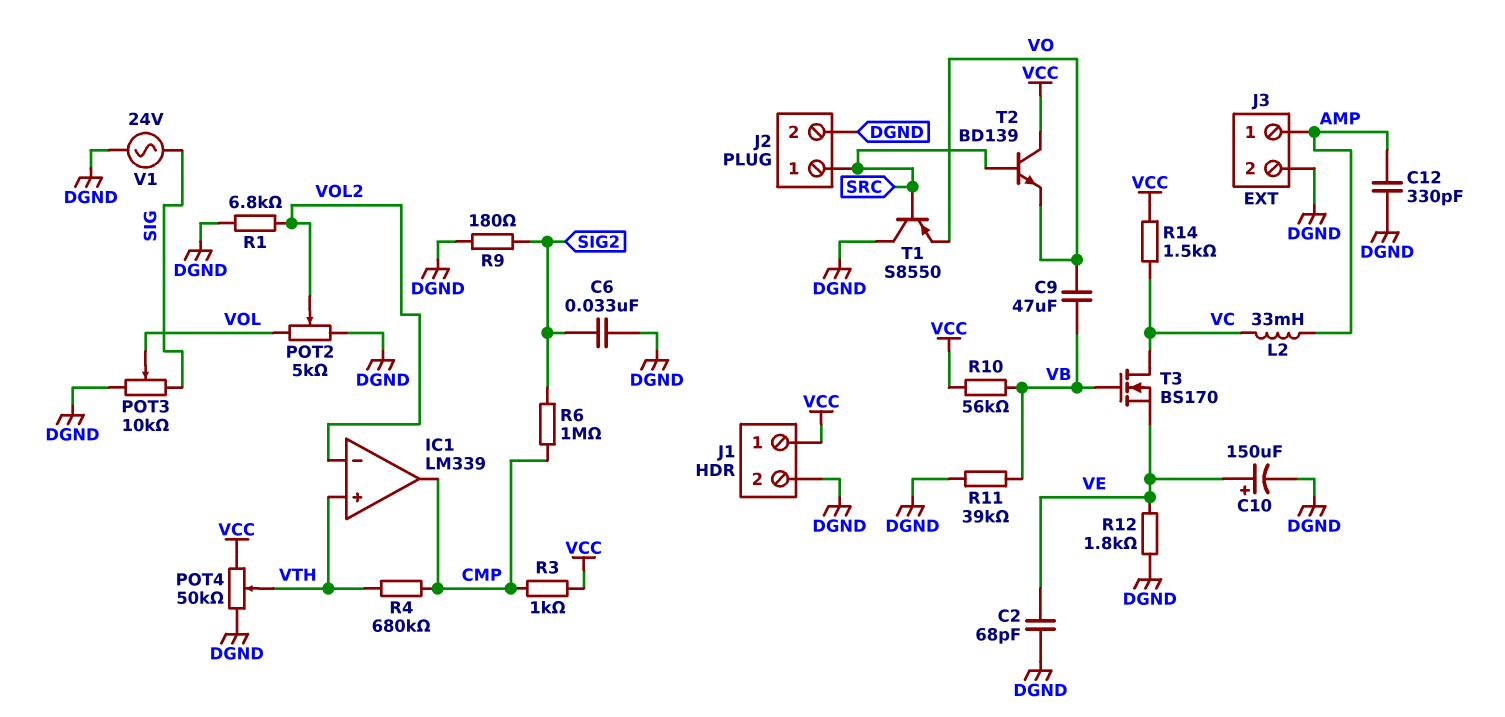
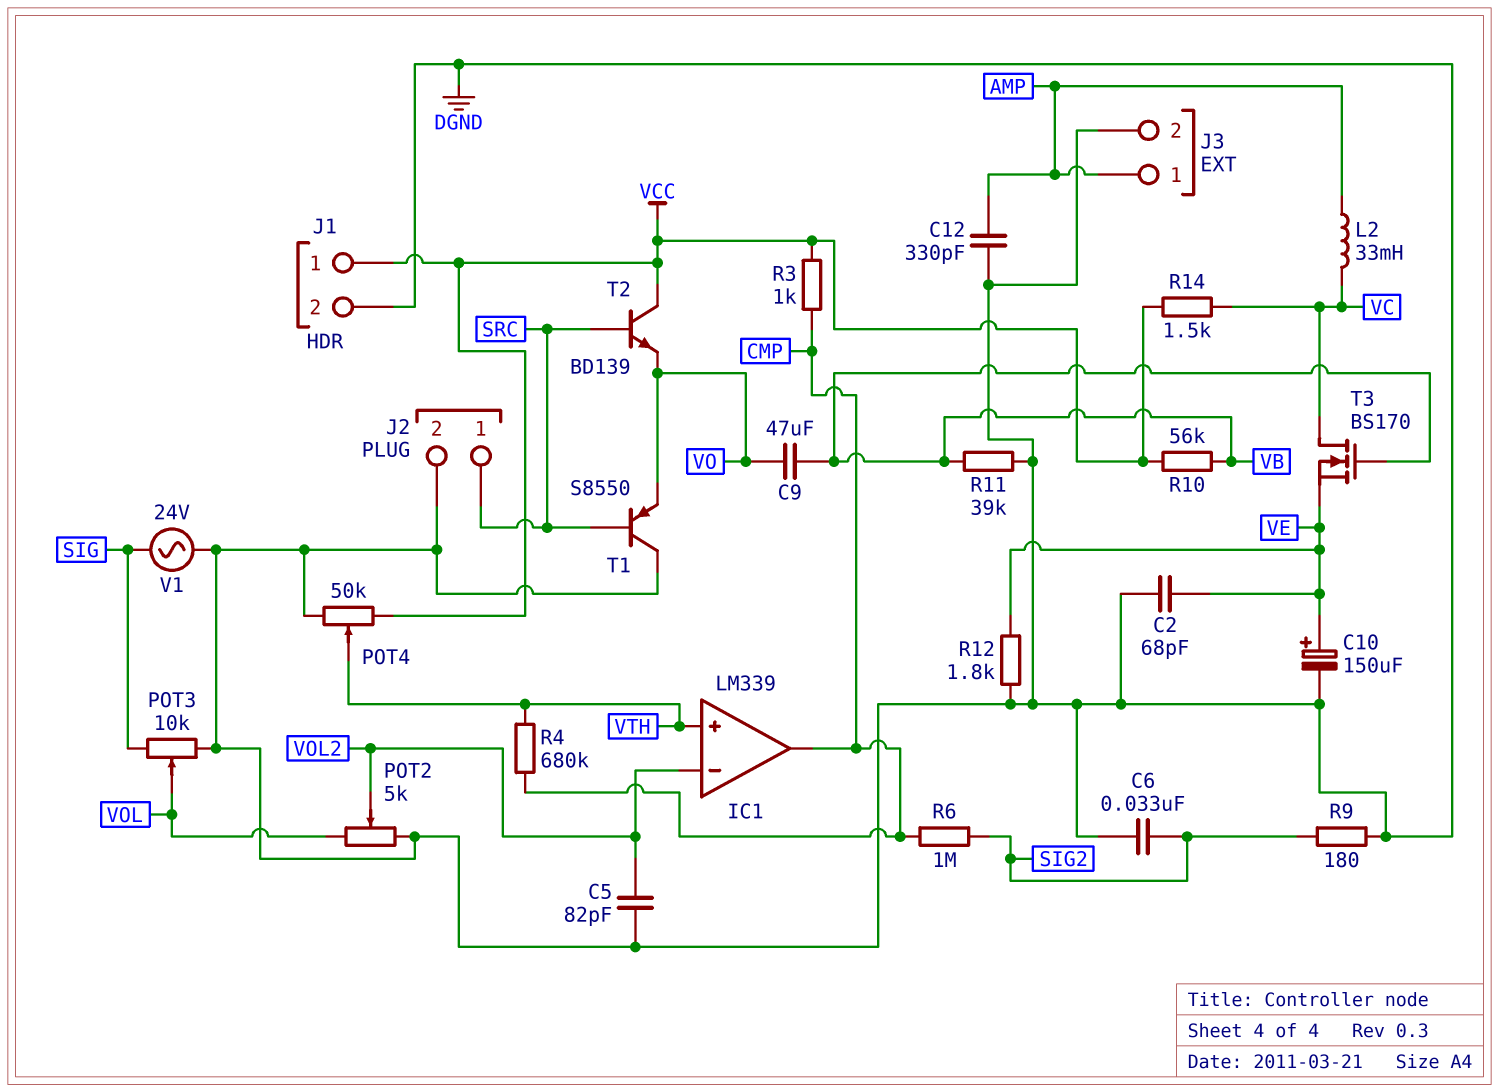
C5: none -> 82pF (DGND, VOL2)
R1: 6.8k (DGND, VOL2) -> none

